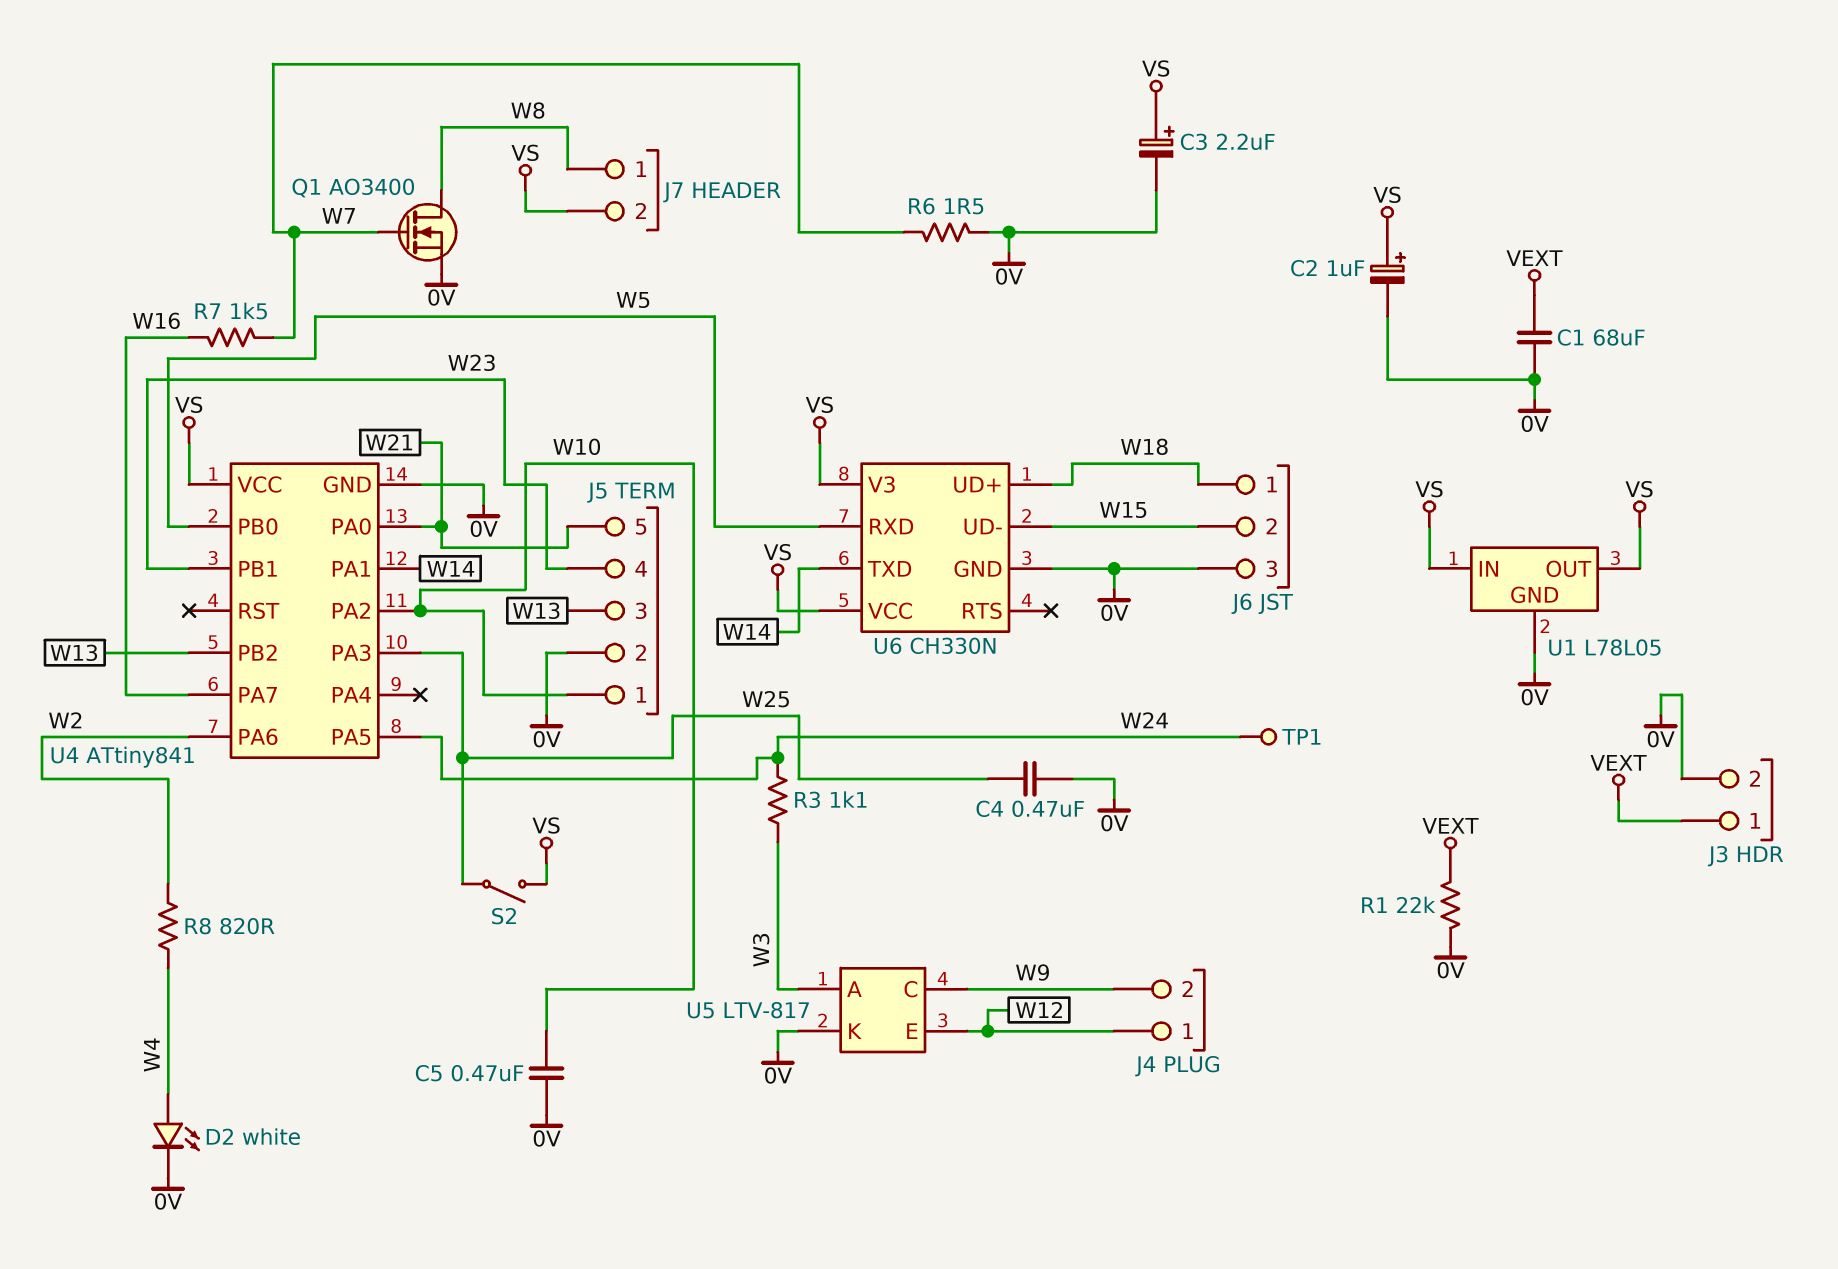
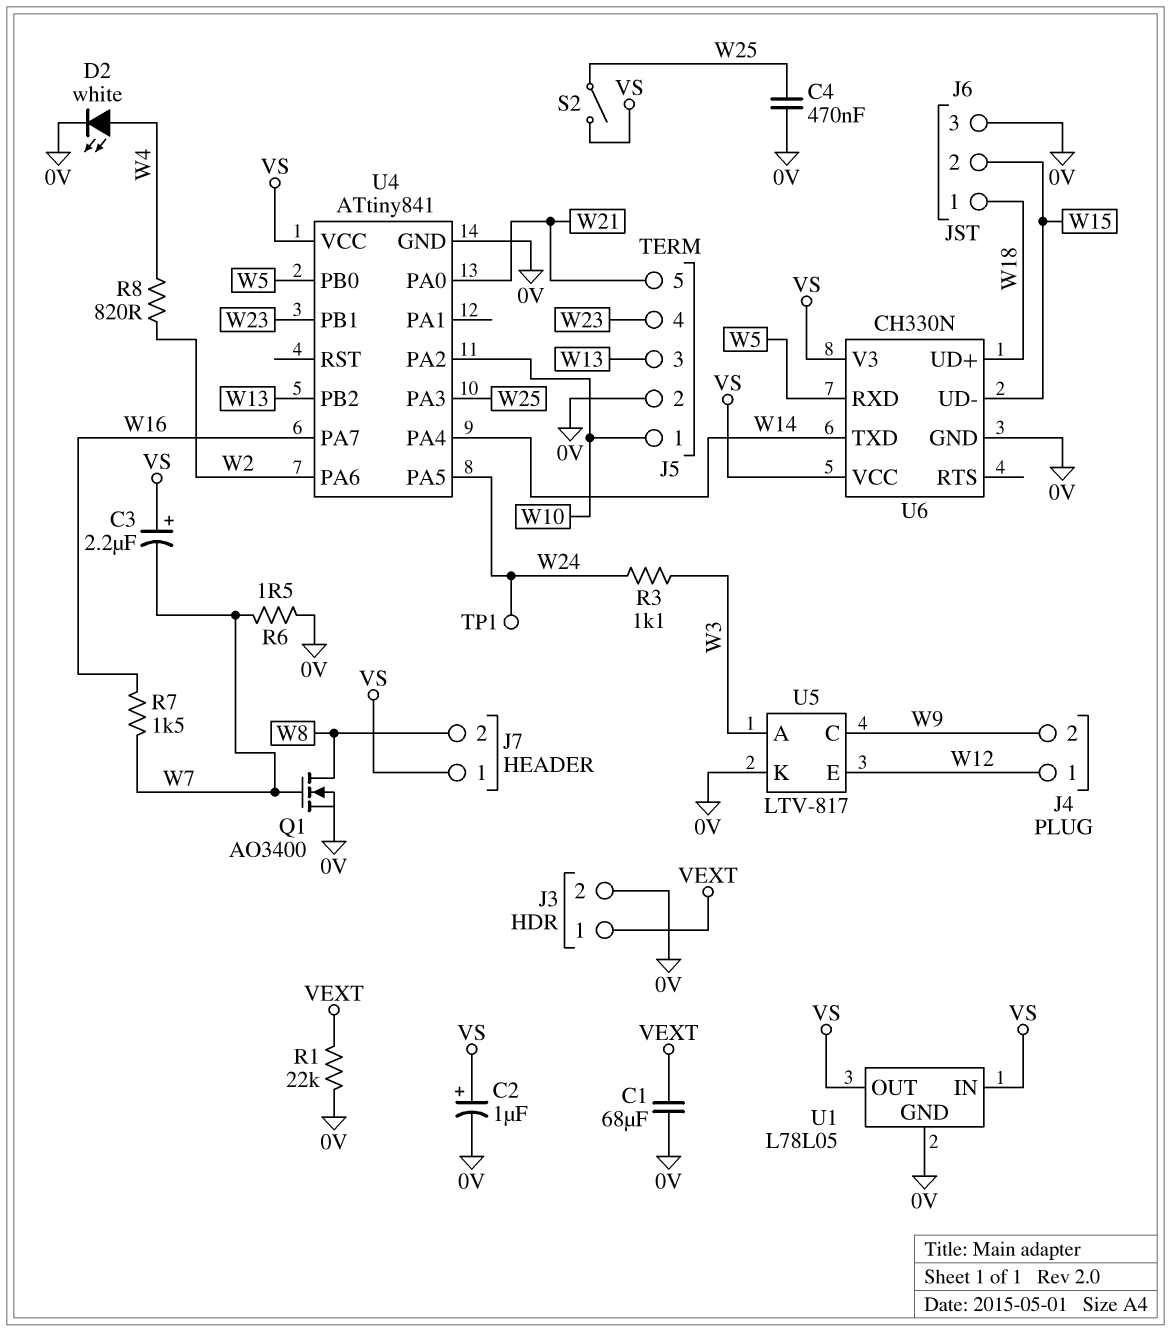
C3: 2.2uF (plus VS, minus 0V) -> 2.2uF (plus VS, minus W7)
C5: 470nF (0V, W10) -> none
J7 pin 1: W8 -> VS
J7 pin 2: VS -> W8
U4 pin PA1: W14 -> none
U4 pin PA4: none -> W14

